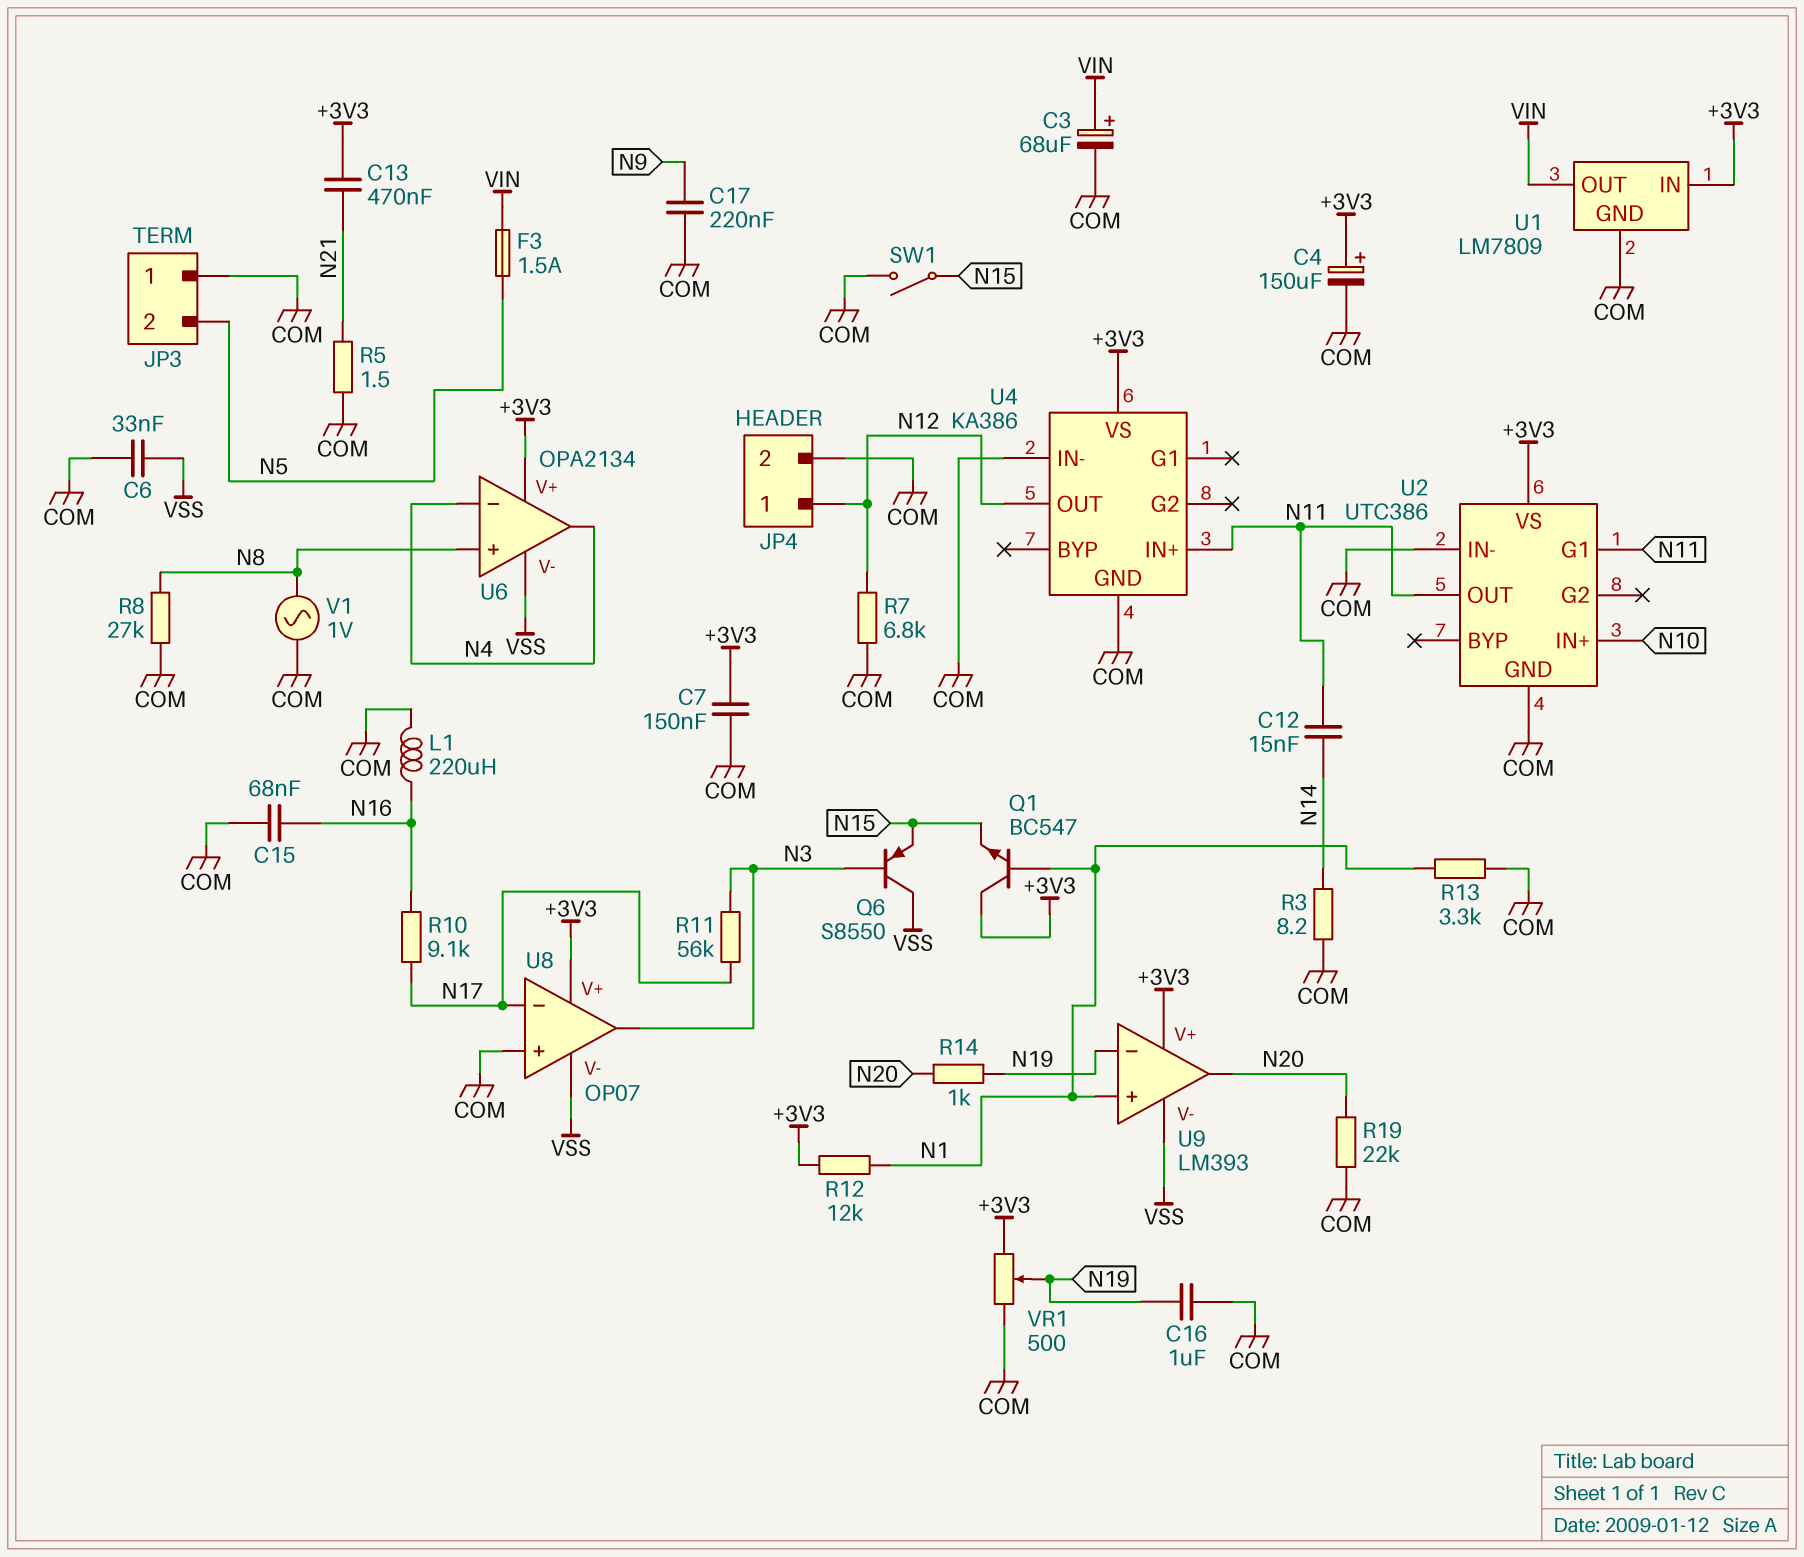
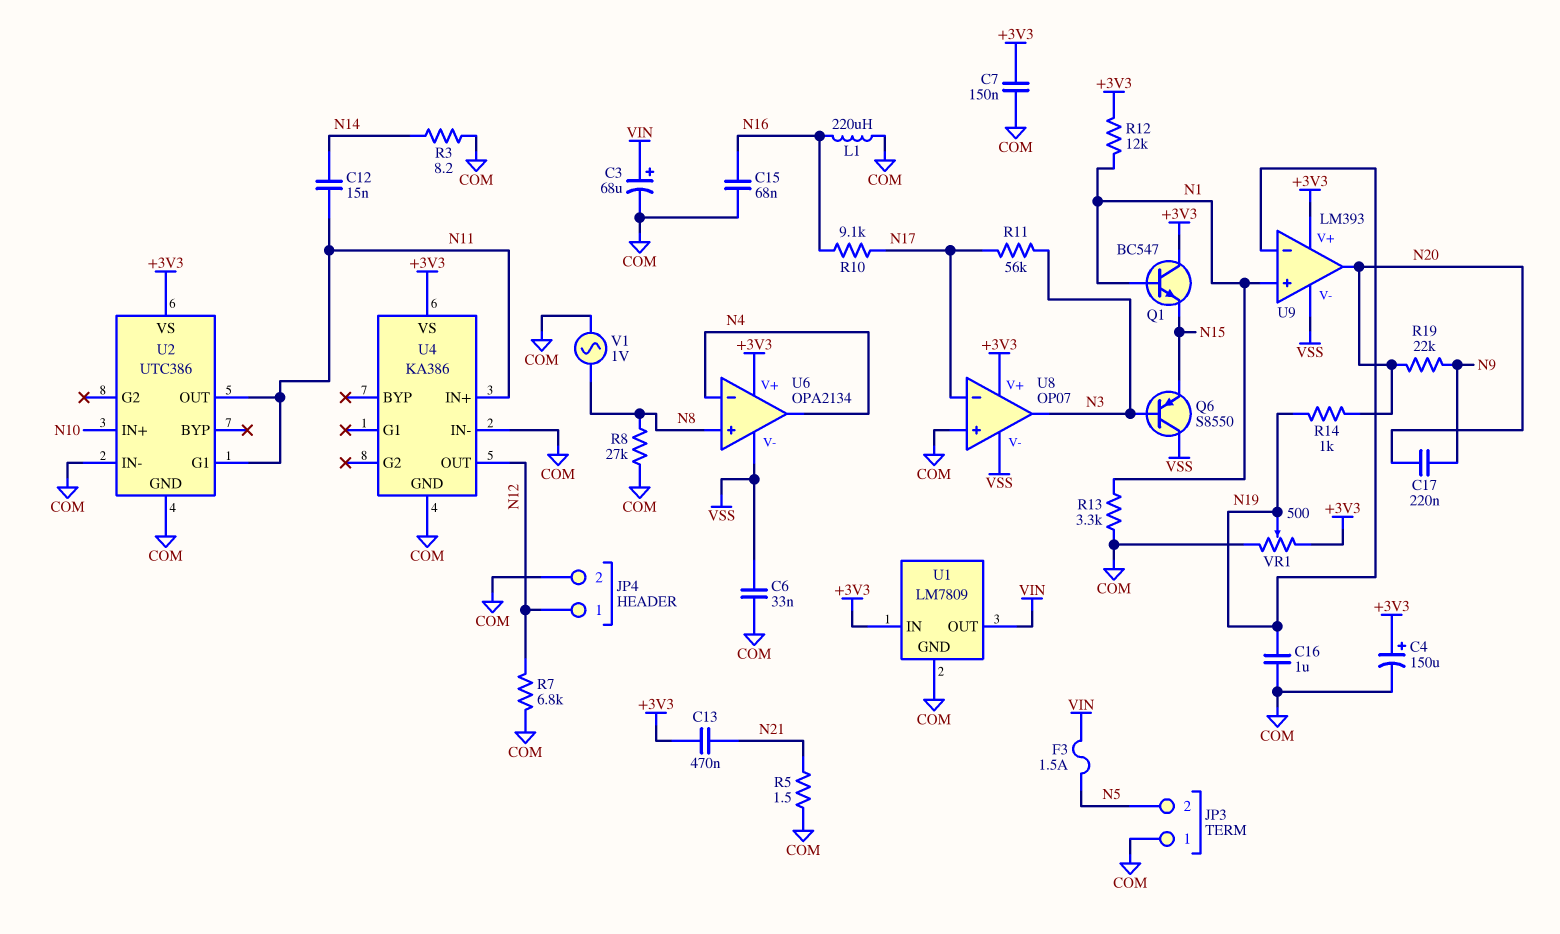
C17: 220nF (COM, N9) -> 220nF (N9, N20)
R19: 22k (COM, N20) -> 22k (N9, N20)
SW1: switch (COM, N15) -> none

